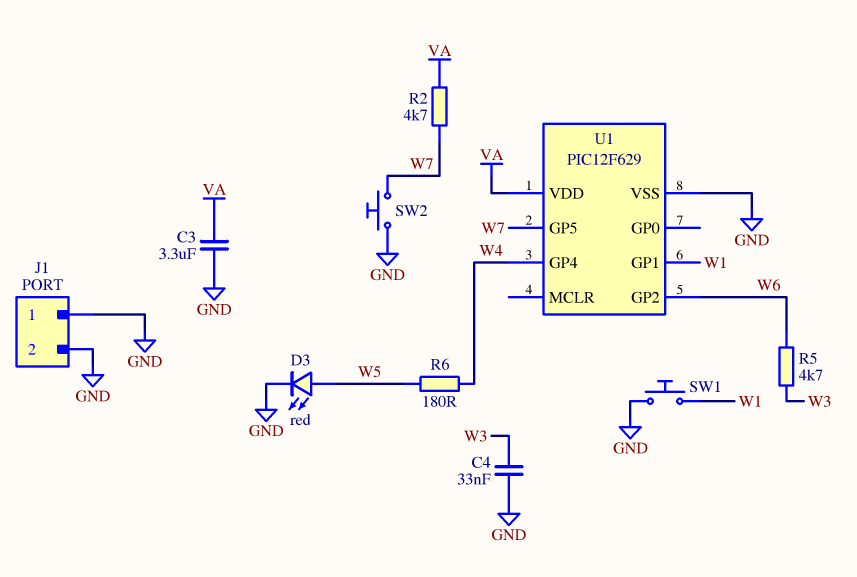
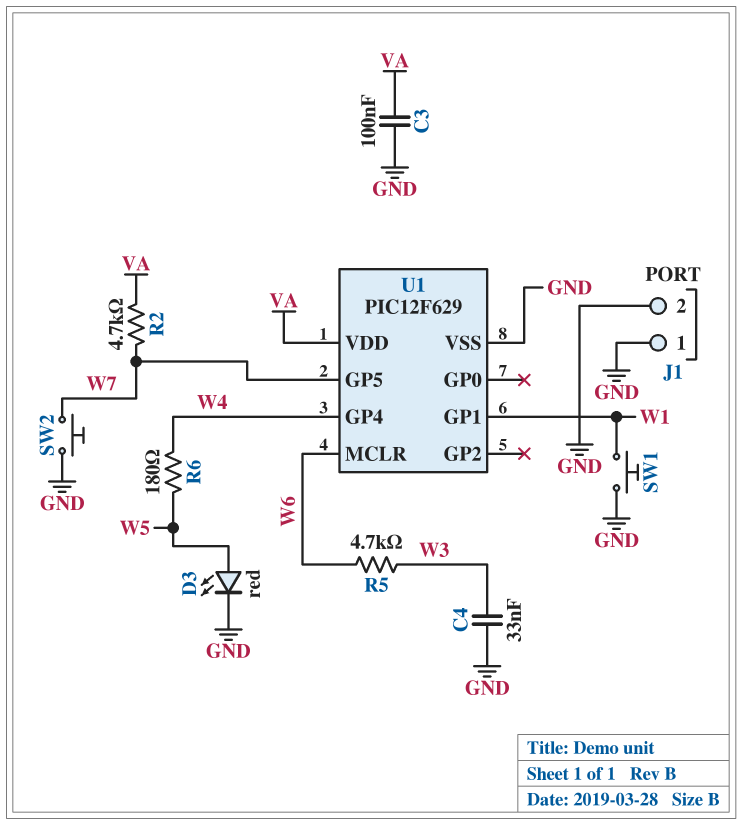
C3: 3.3uF (GND, VA) -> 100nF (GND, VA)
U1 pin GP2: W6 -> none
U1 pin MCLR: none -> W6

